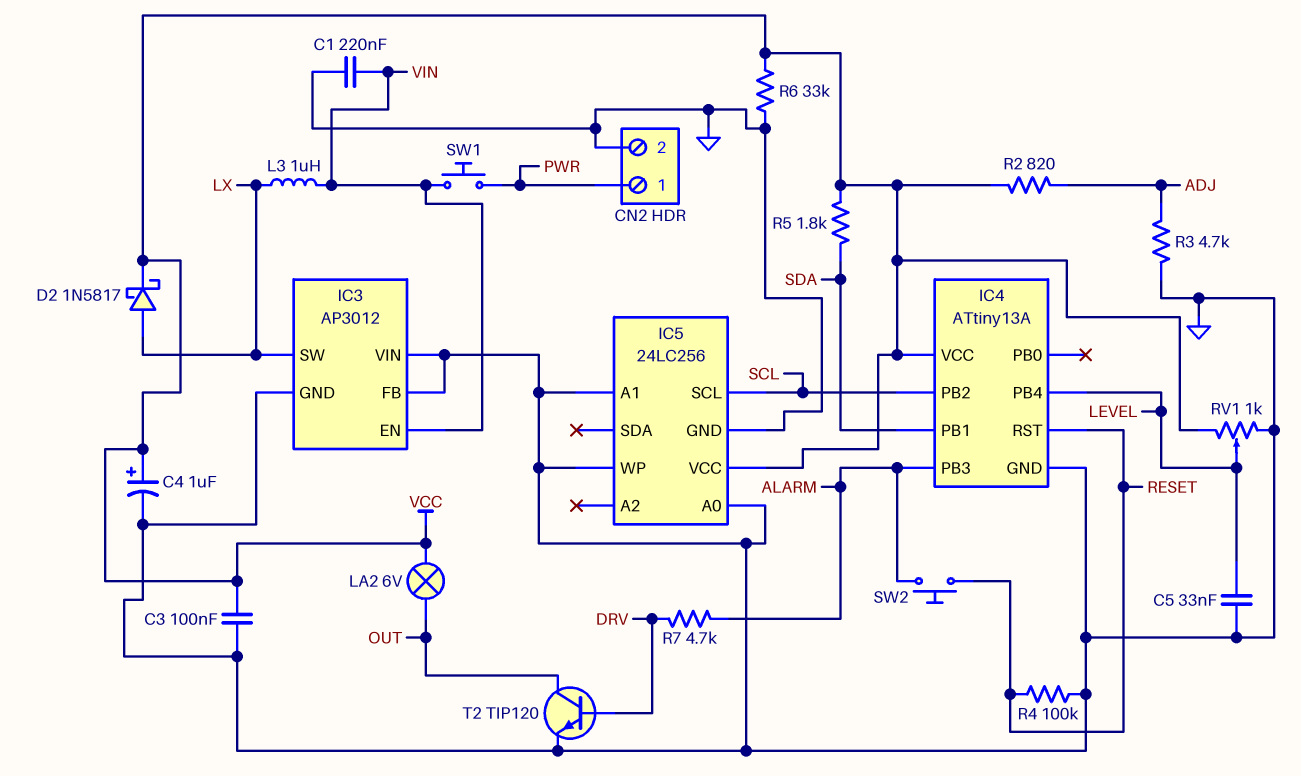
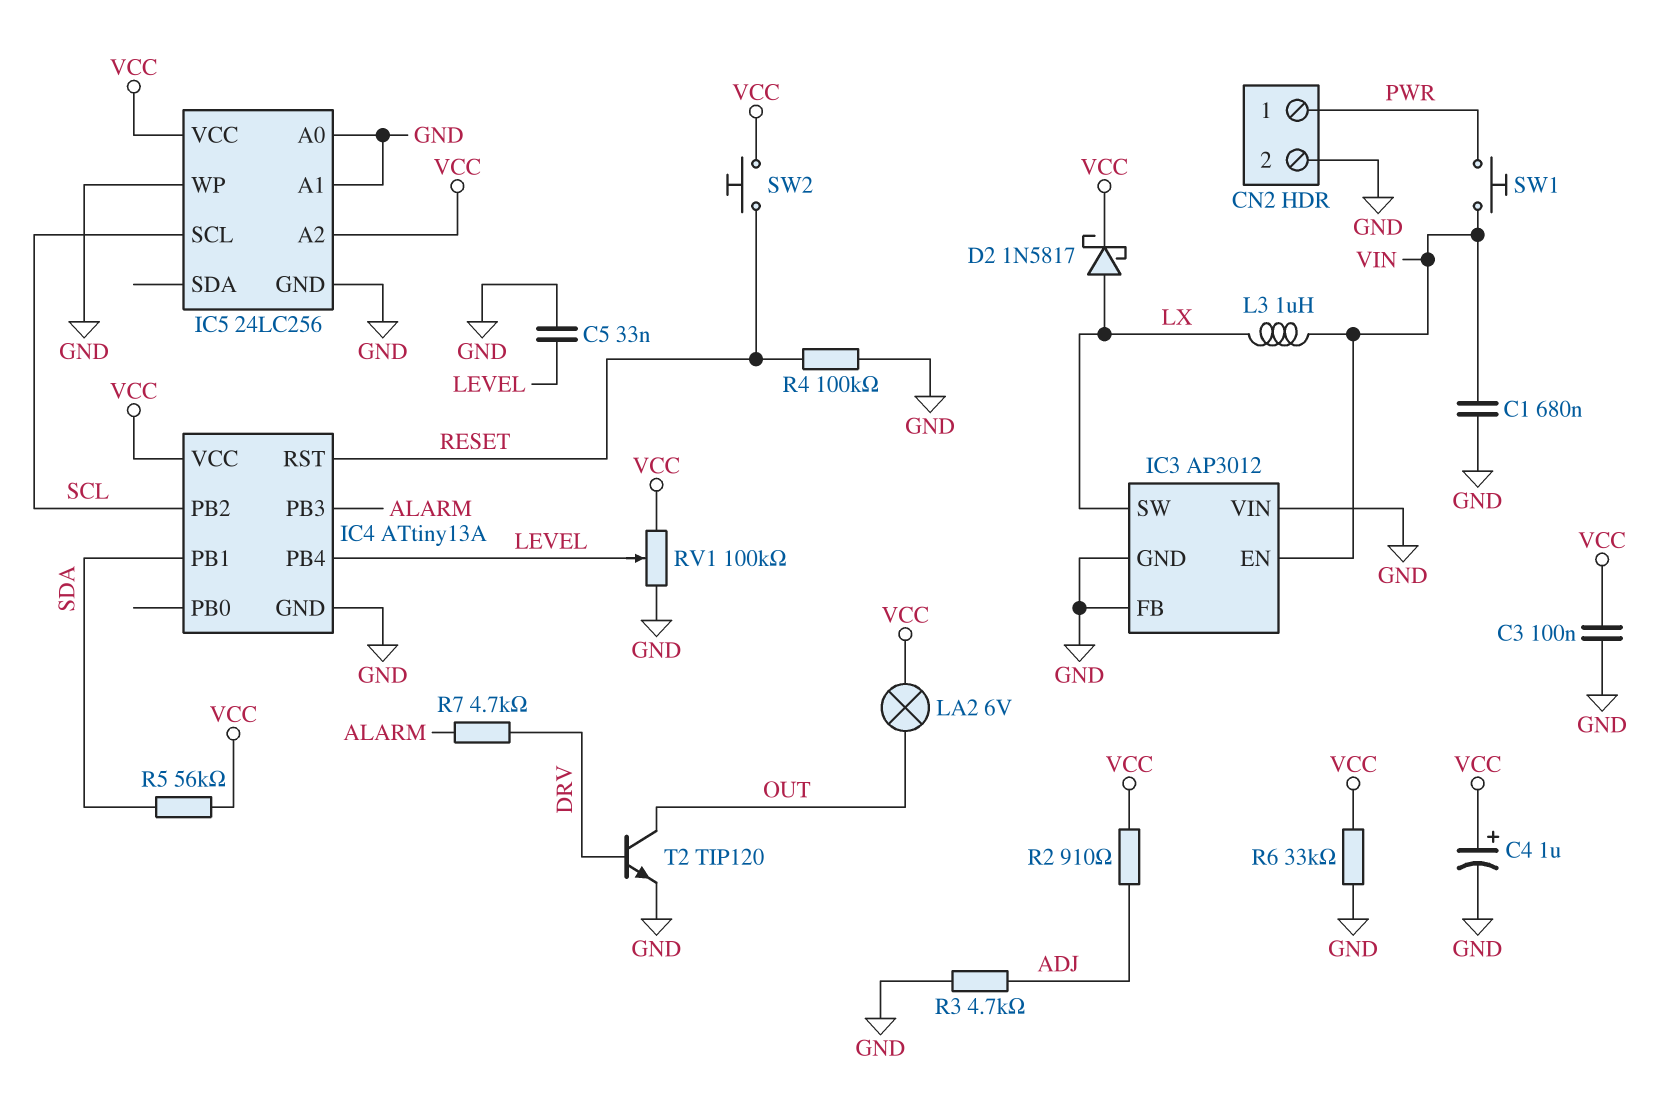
C1: 220nF (GND, VIN) -> 680nF (GND, VIN)
IC5 pin A2: none -> VCC
R2: 820 (ADJ, VCC) -> 910 (ADJ, VCC)
R5: 1.8k (SDA, VCC) -> 56k (SDA, VCC)
RV1: 1k (GND, VCC, wiper LEVEL) -> 100k (GND, VCC, wiper LEVEL)
SW2: button (ALARM, RESET) -> button (RESET, VCC)

